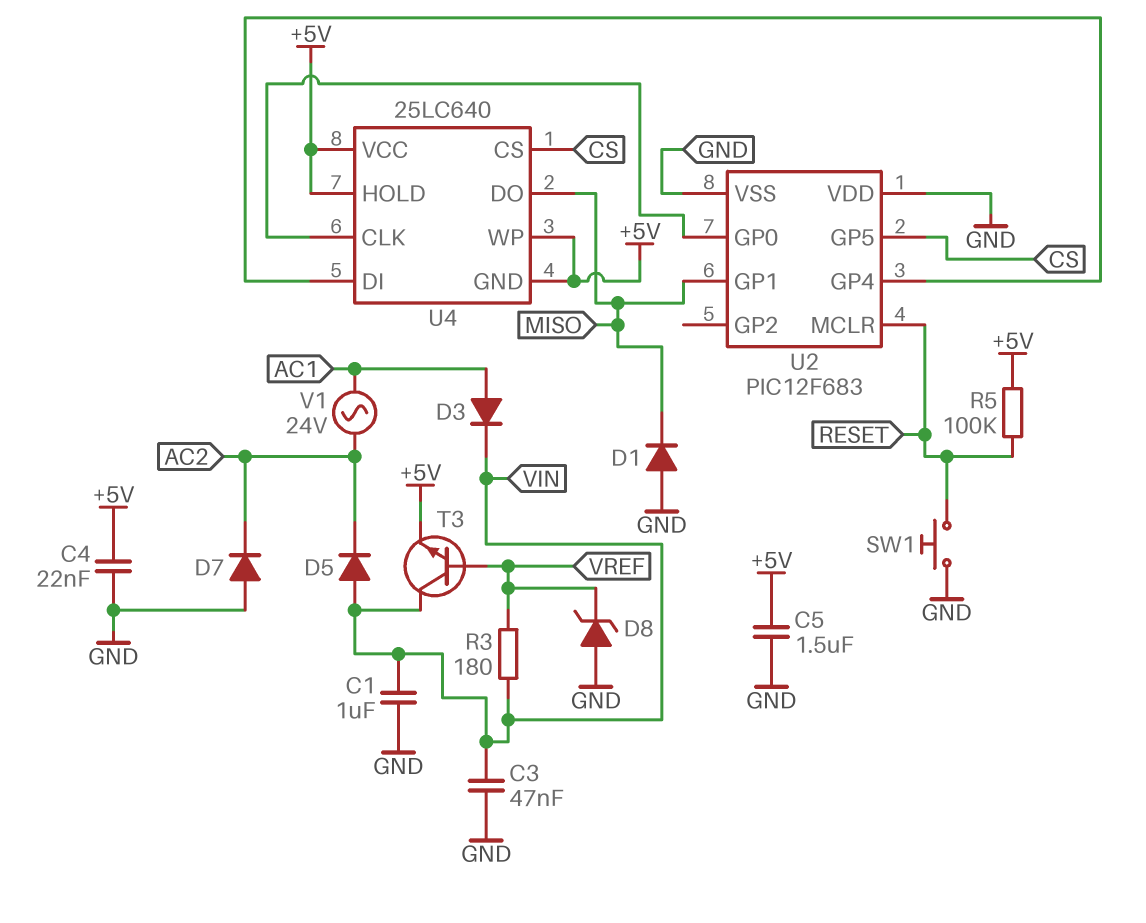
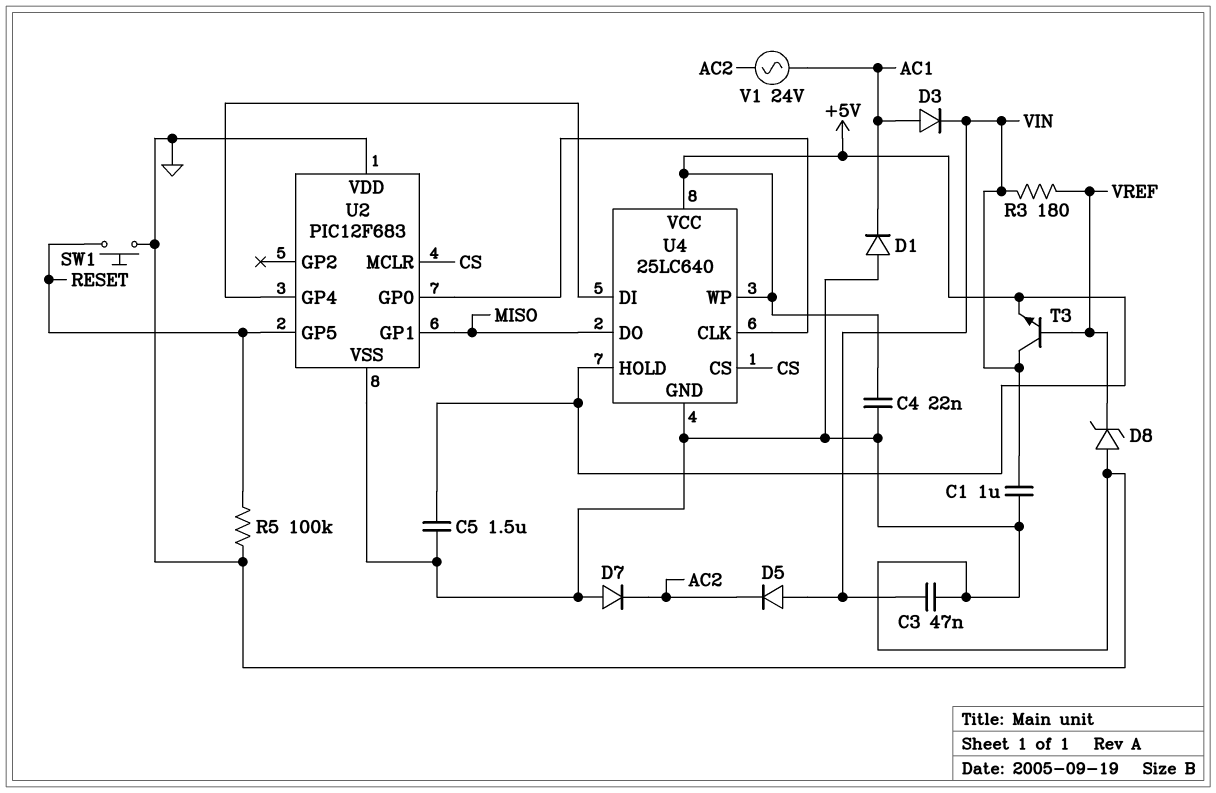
D1: diode (A GND, K MISO) -> diode (A GND, K AC1)
R5: 100k (+5V, RESET) -> 100k (GND, RESET)
U2 pin GP5: CS -> RESET
U2 pin MCLR: RESET -> CS
U4 pin GND: +5V -> GND

